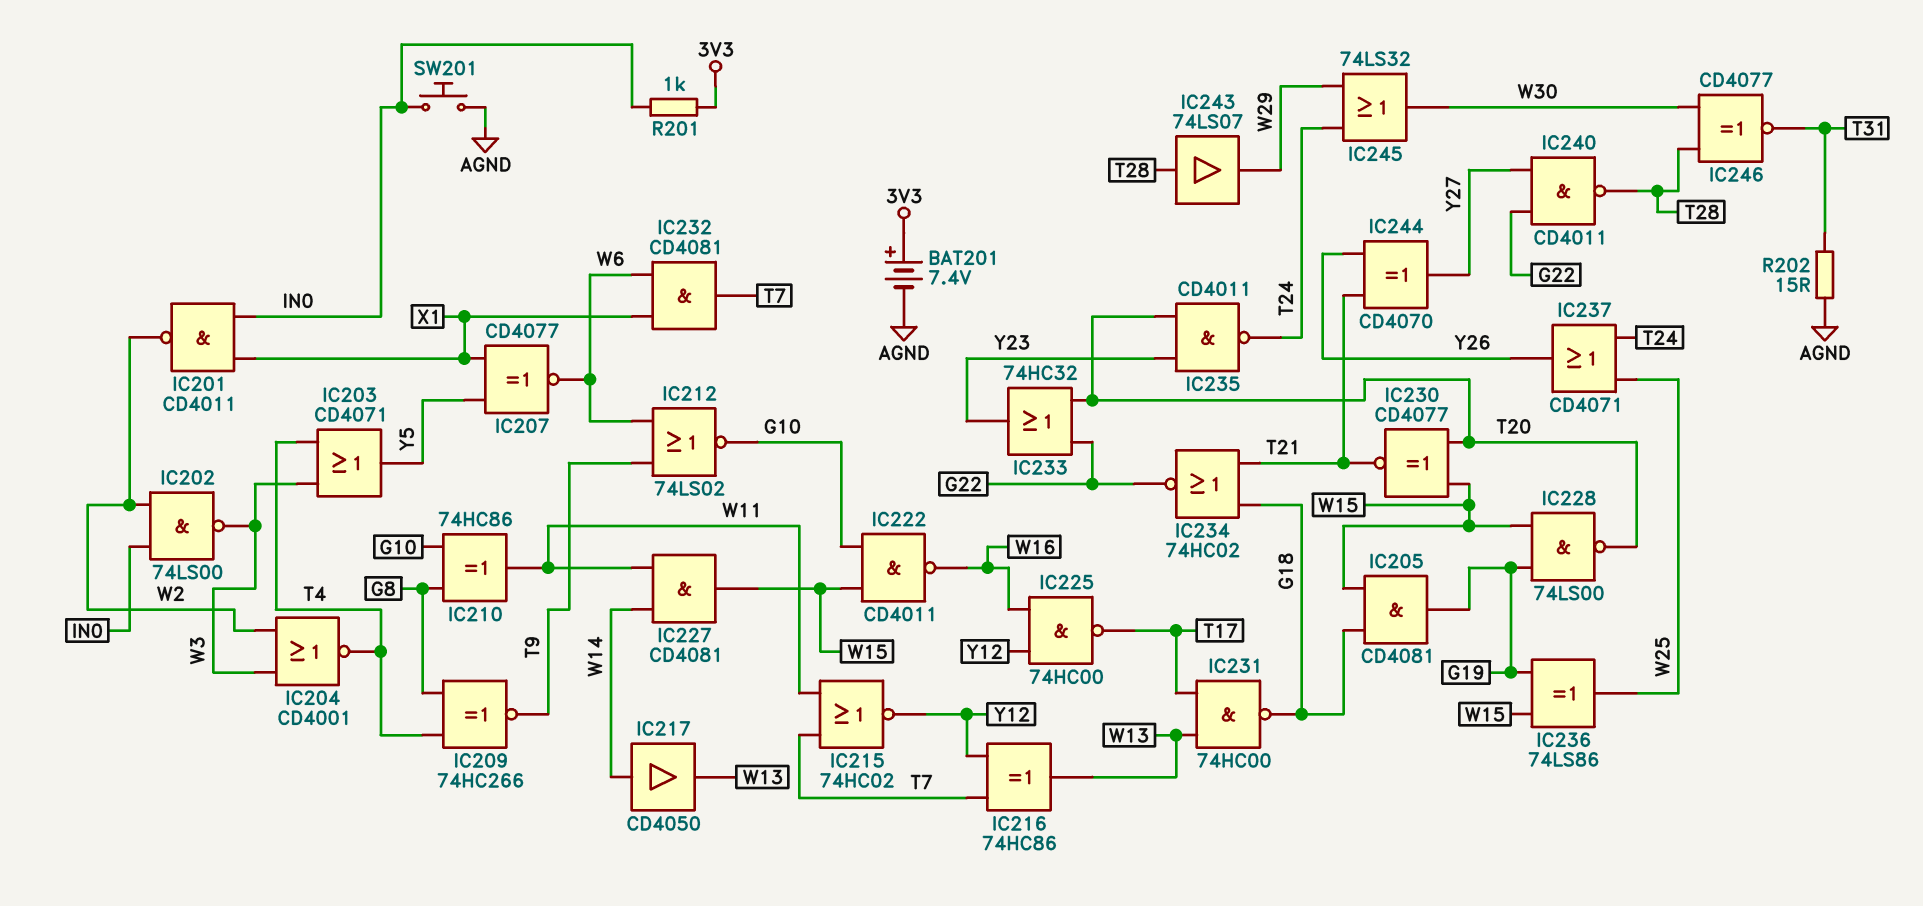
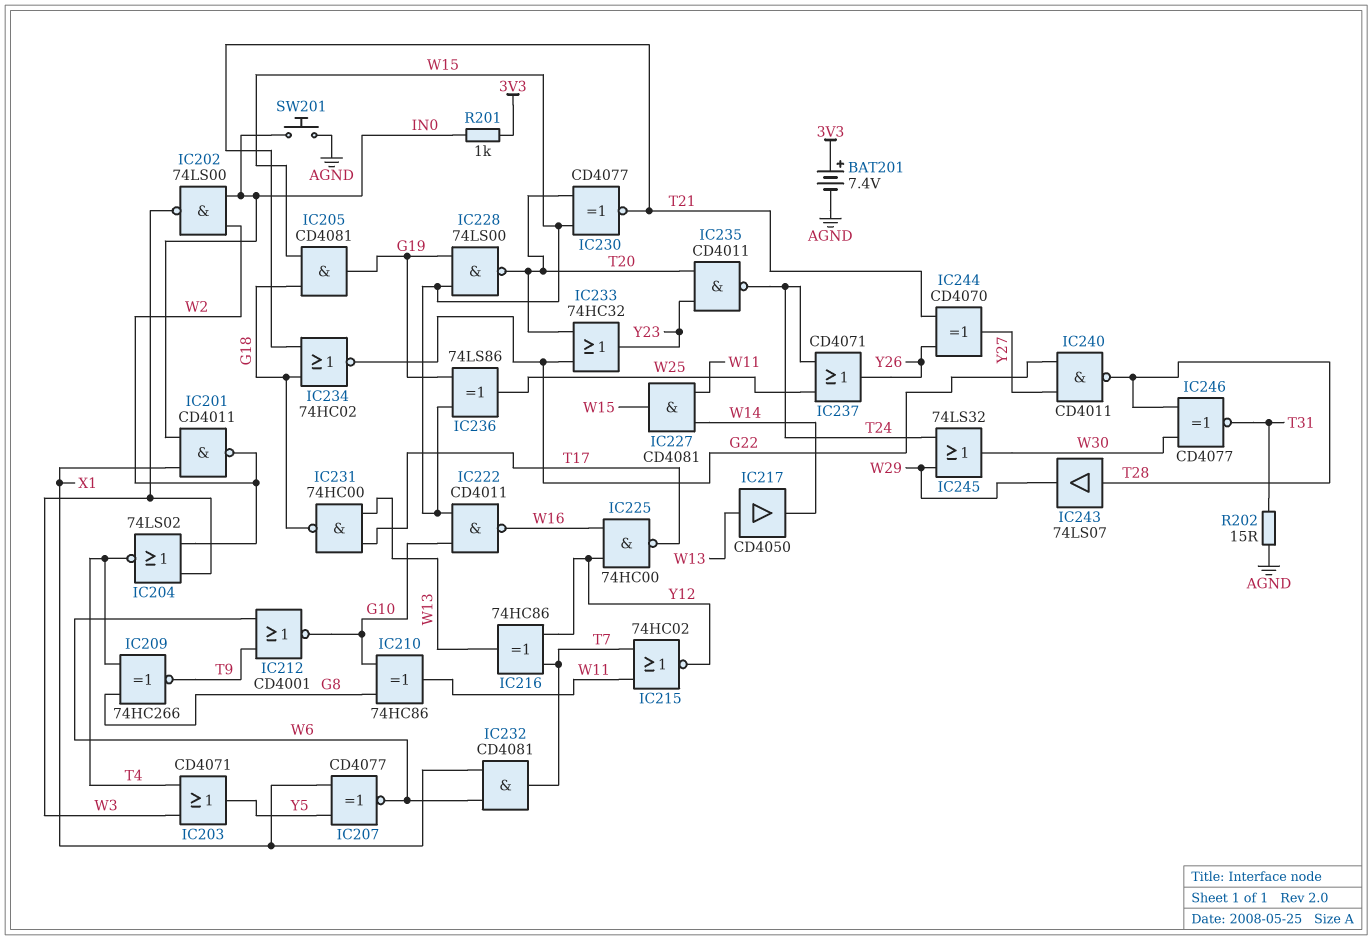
IC204: NOR CD4001 (in W2, in W3, out T4) -> NOR 74LS02 (in W2, in W3, out T4)
IC212: NOR 74LS02 (in T9, in W6, out G10) -> NOR CD4001 (in T9, in W6, out G10)
IC217: buffer CD4050 (in W14, out W13) -> buffer CD4050 (in W13, out W14)

